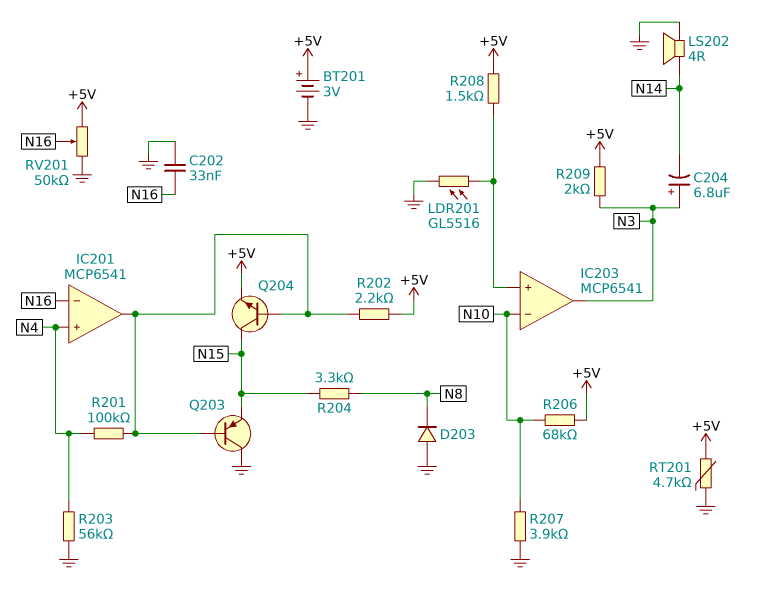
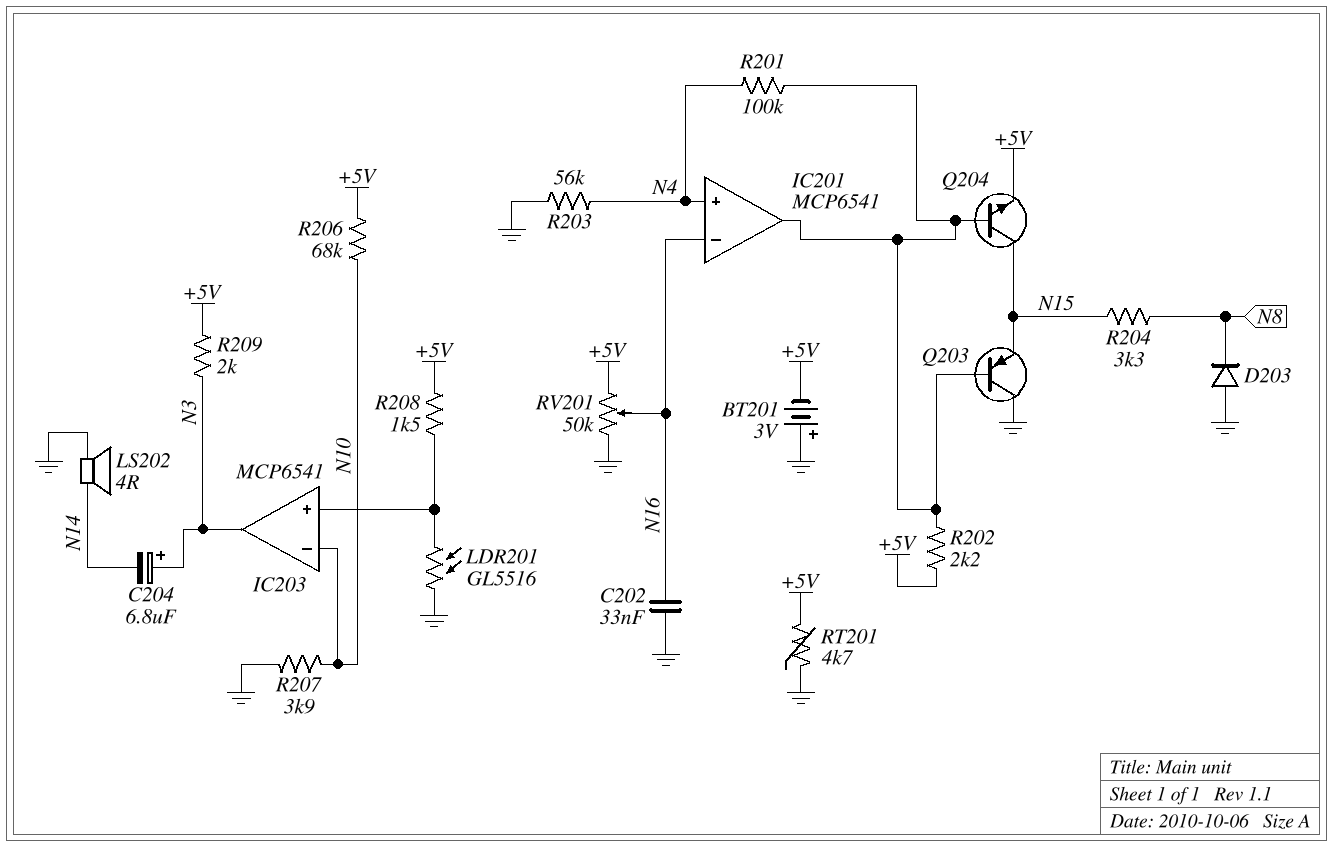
BT201: 3V (plus +5V, minus GND) -> 3V (plus GND, minus +5V)

